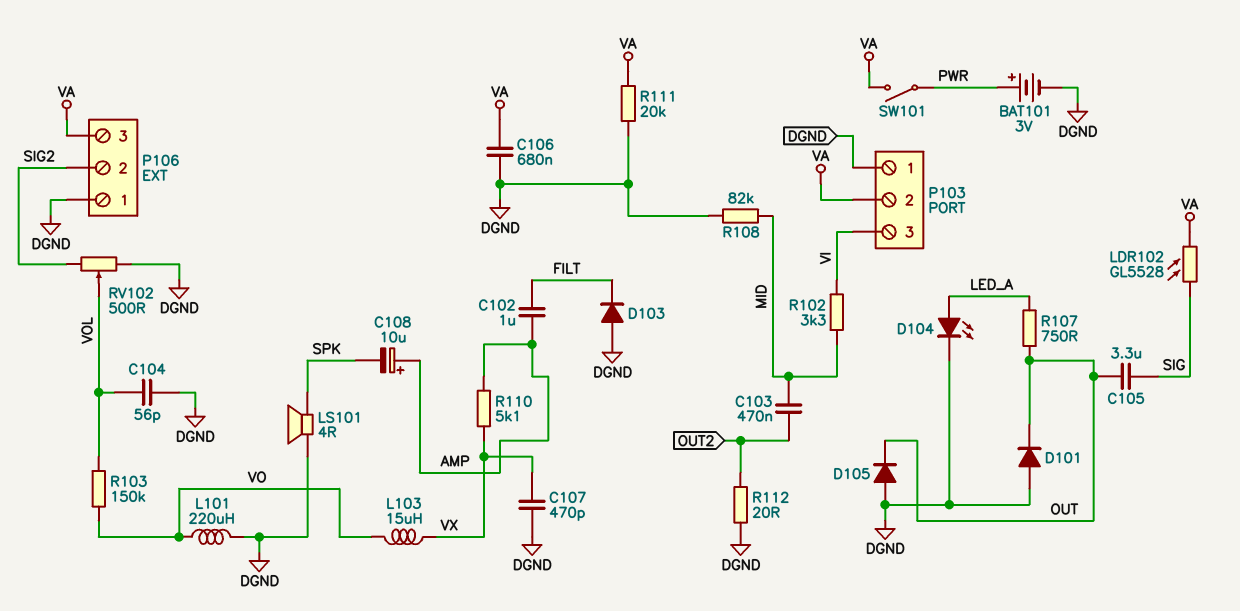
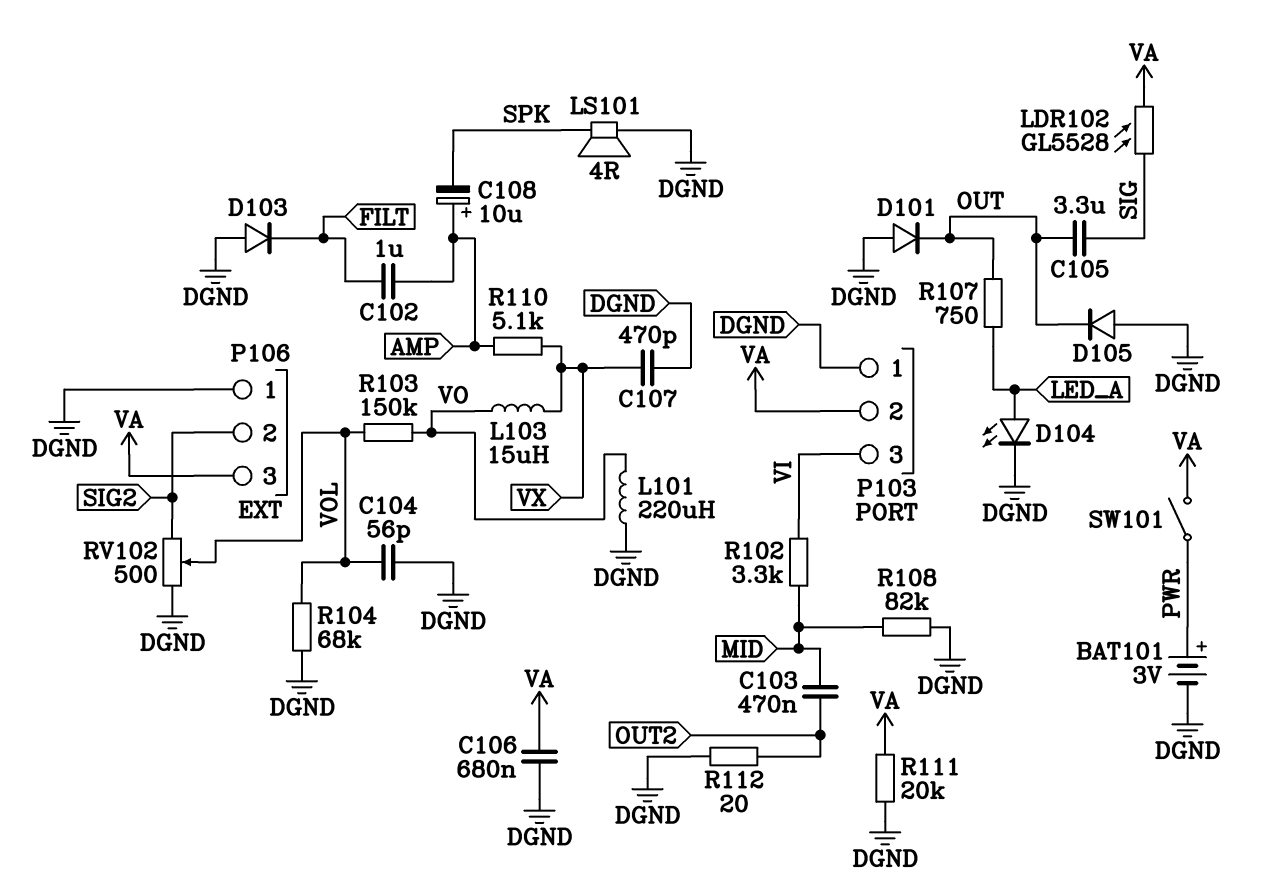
R104: none -> 68k (DGND, VOL)

